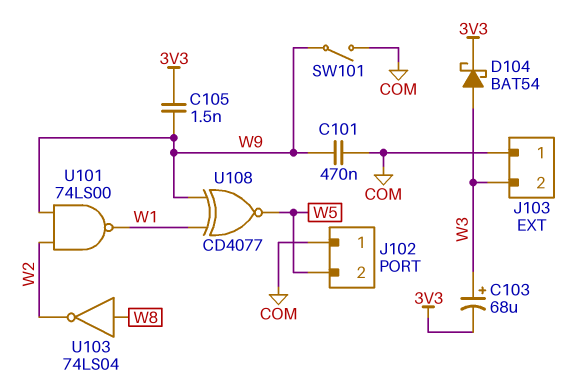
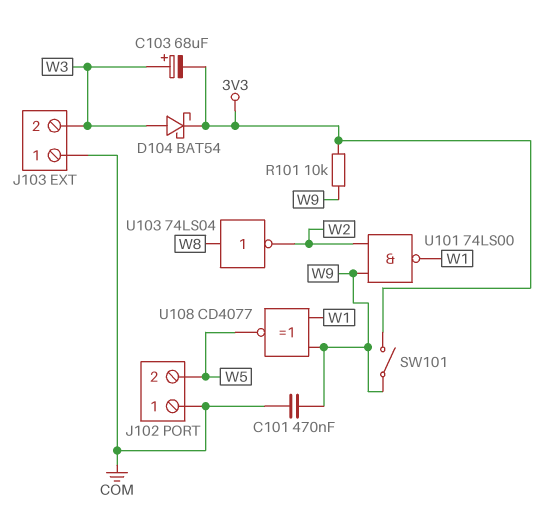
C105: 1.5nF (3V3, W9) -> none
R101: none -> 10k (3V3, W9)
SW101: switch (COM, W9) -> switch (3V3, W9)

